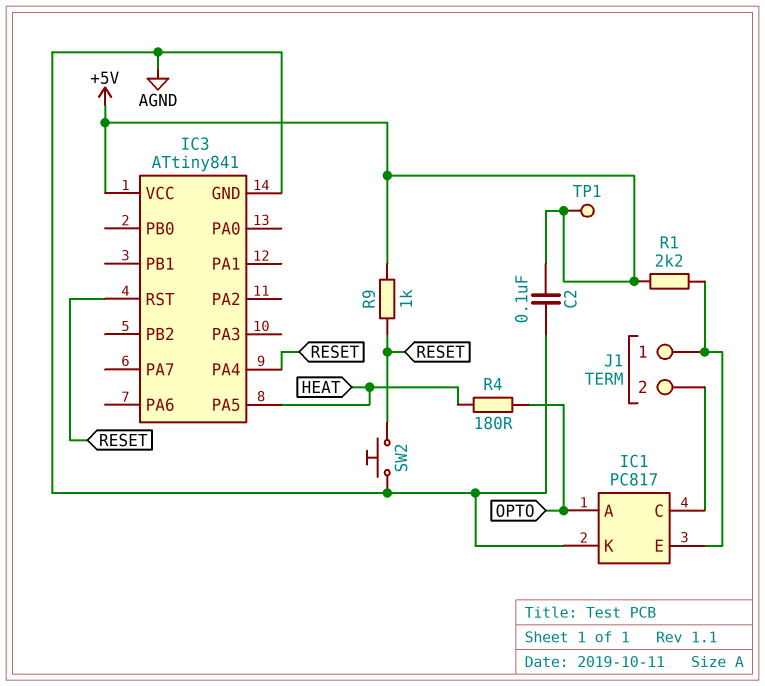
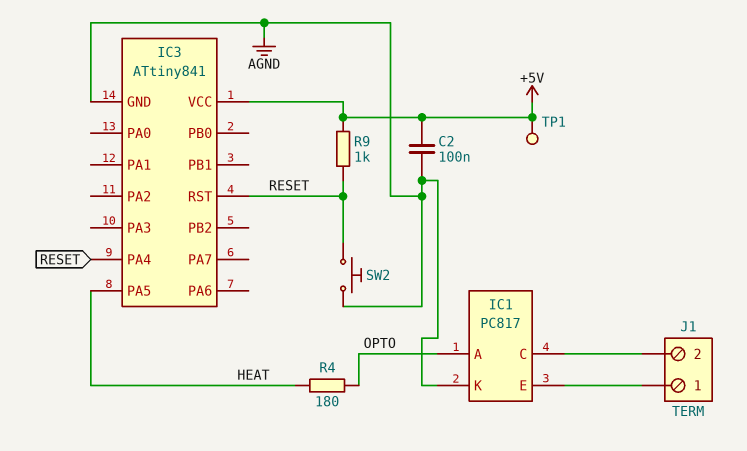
R1: 2.2k (+5V, IC1/E) -> none

